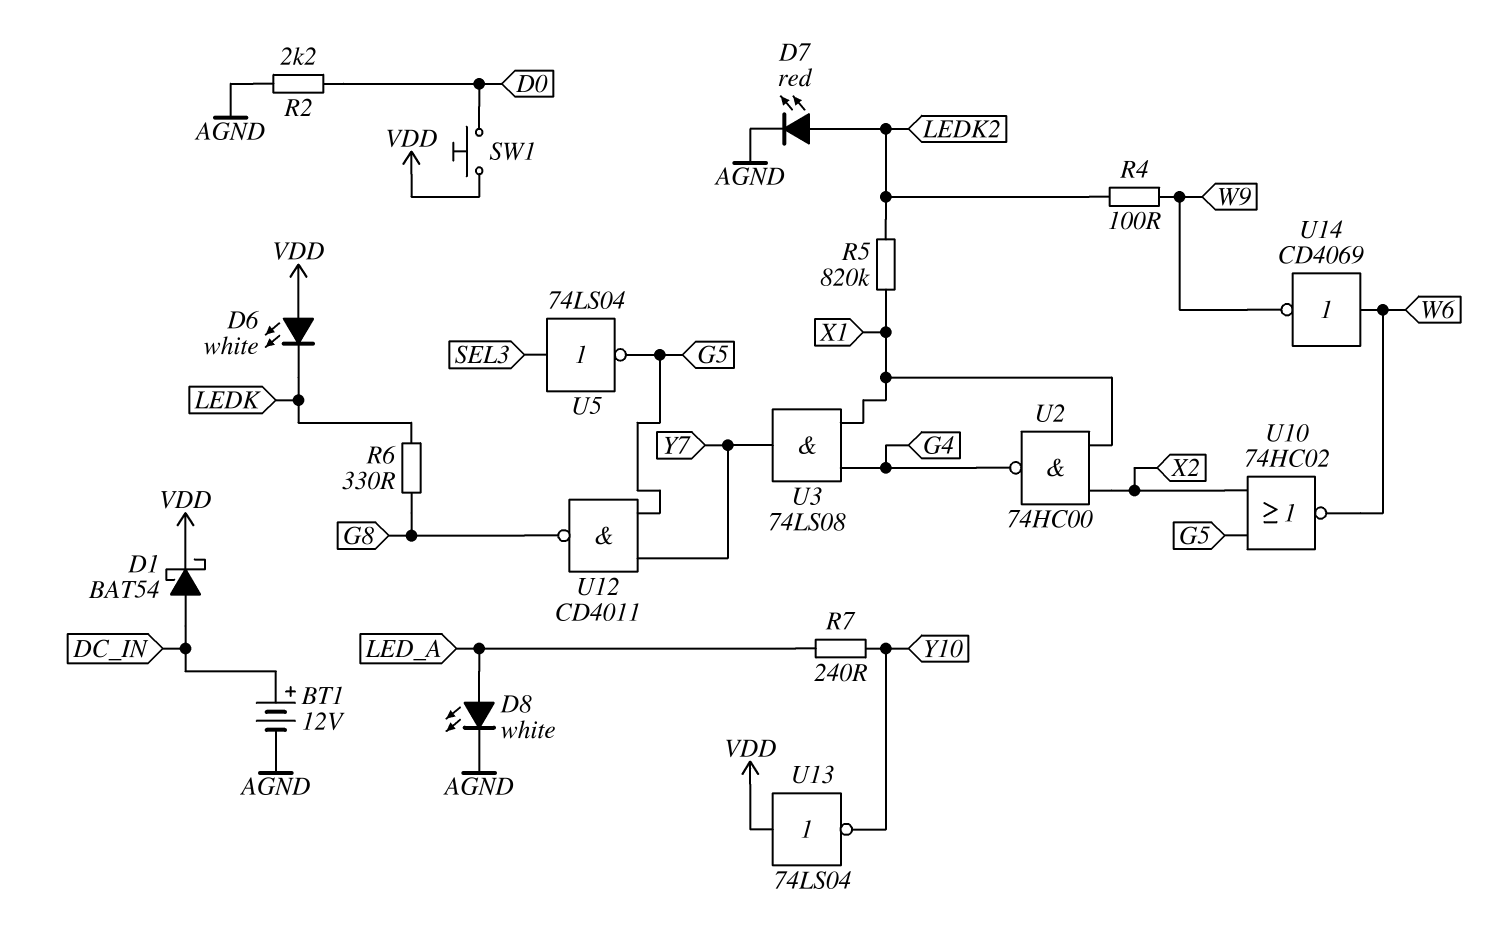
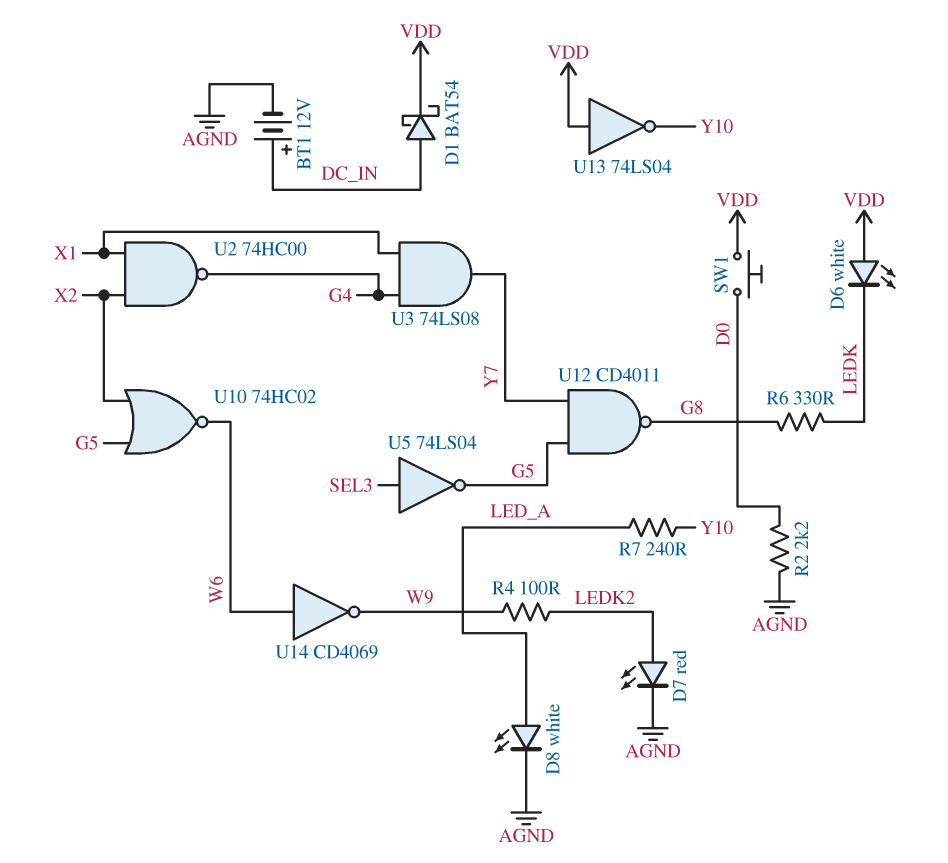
R5: 820k (LEDK2, X1) -> none

